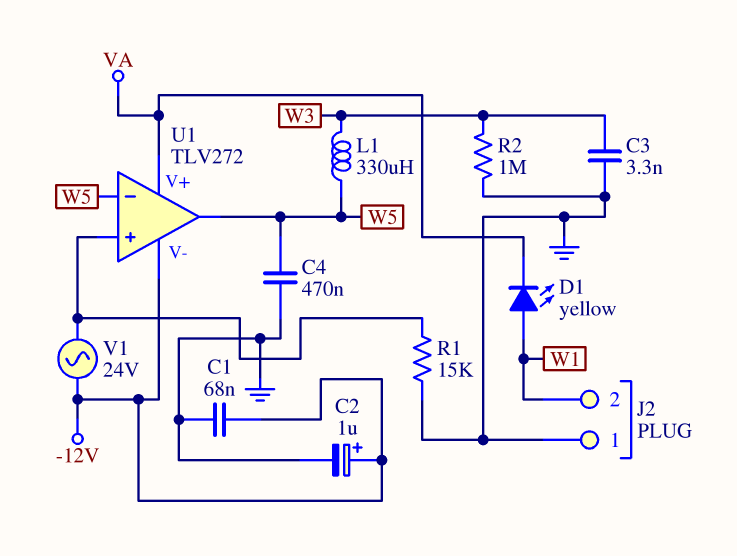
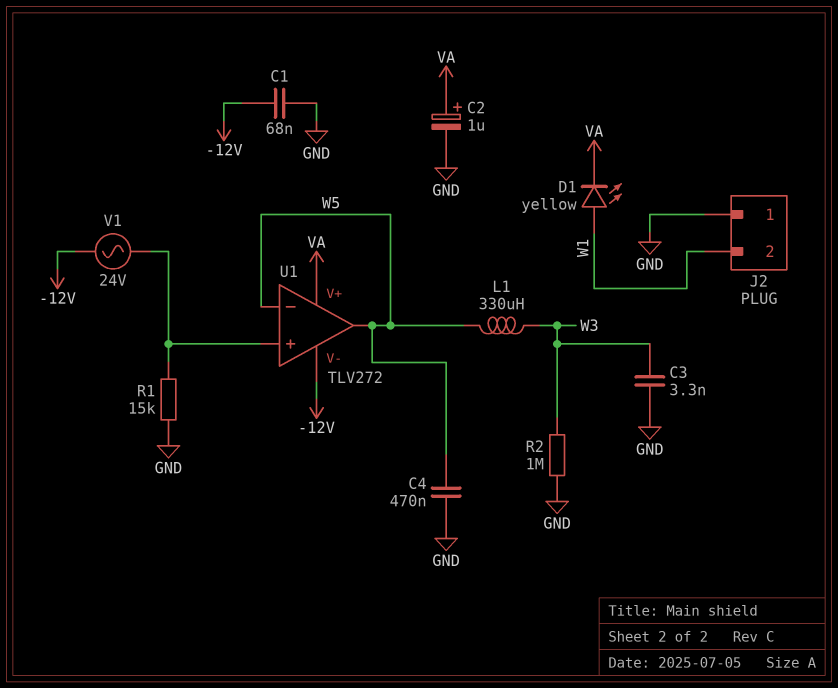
C2: 1uF (plus -12V, minus GND) -> 1uF (plus VA, minus GND)

